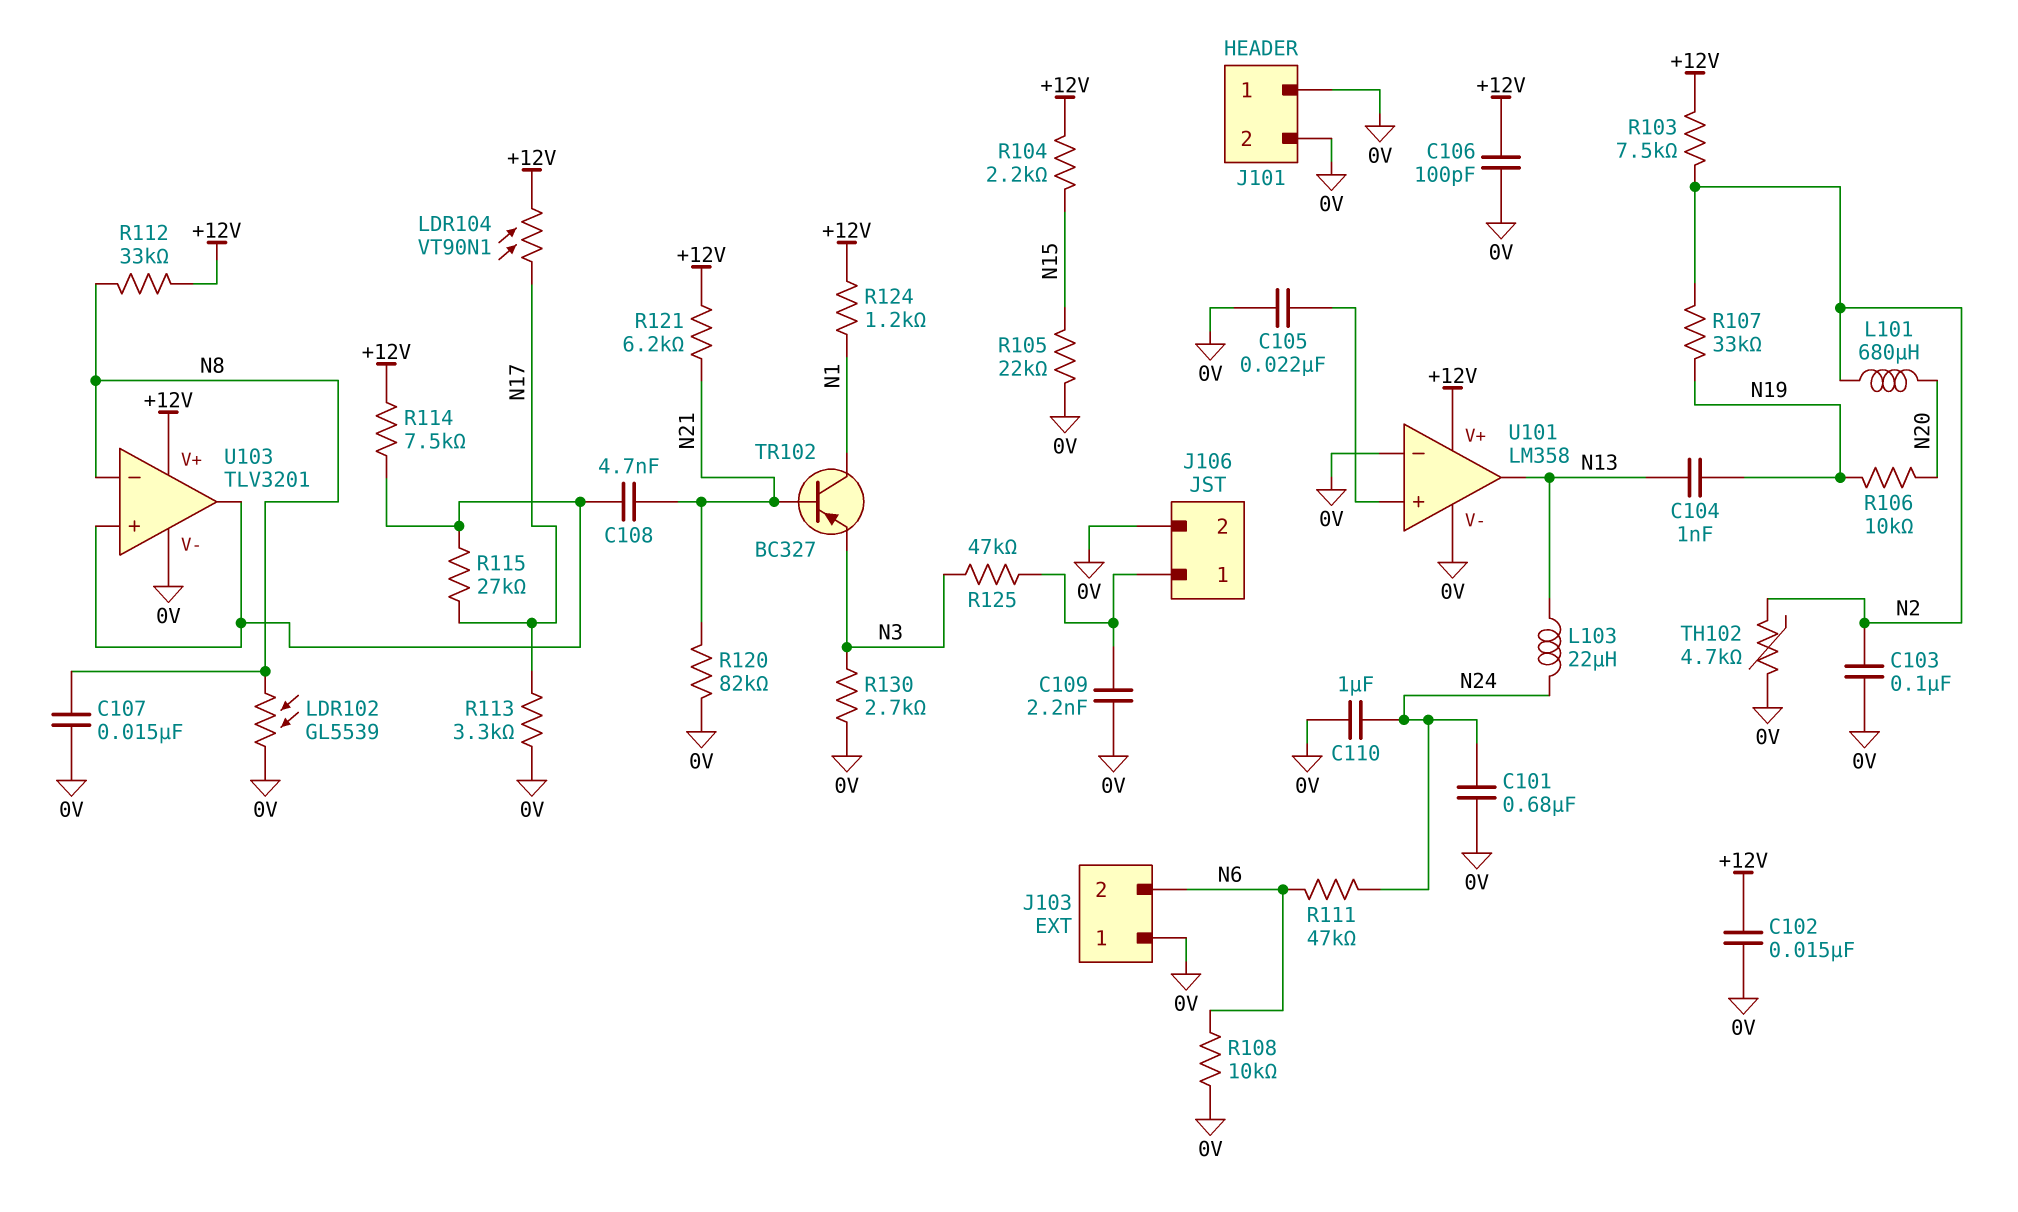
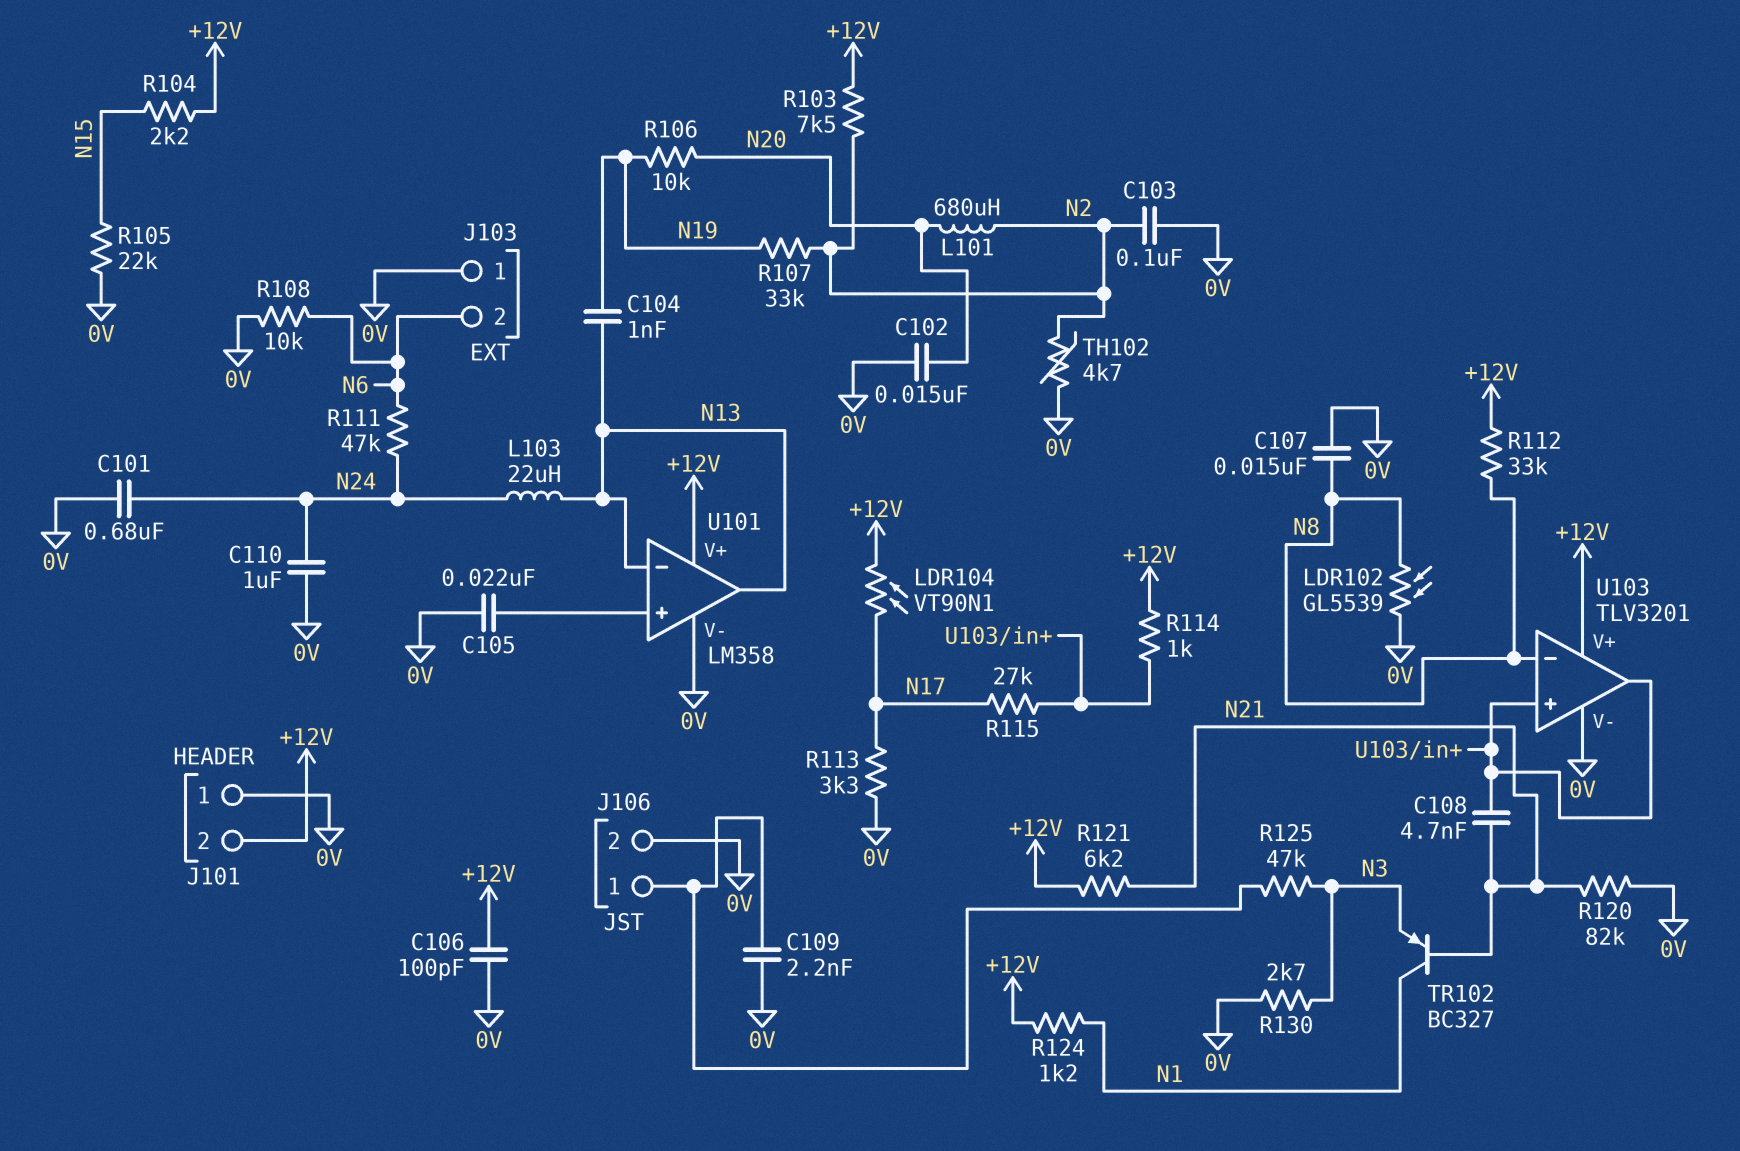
C102: 15nF (+12V, 0V) -> 15nF (0V, N20)
J101 pin 2: 0V -> +12V
R114: 7.5k (+12V, U103/in+) -> 1k (+12V, U103/in+)
U101 pin in-: 0V -> N13

